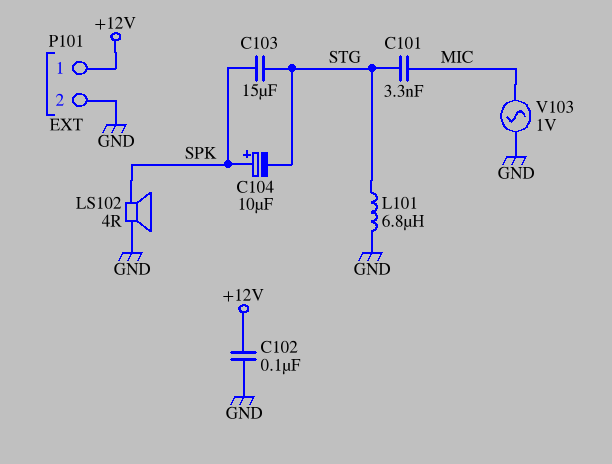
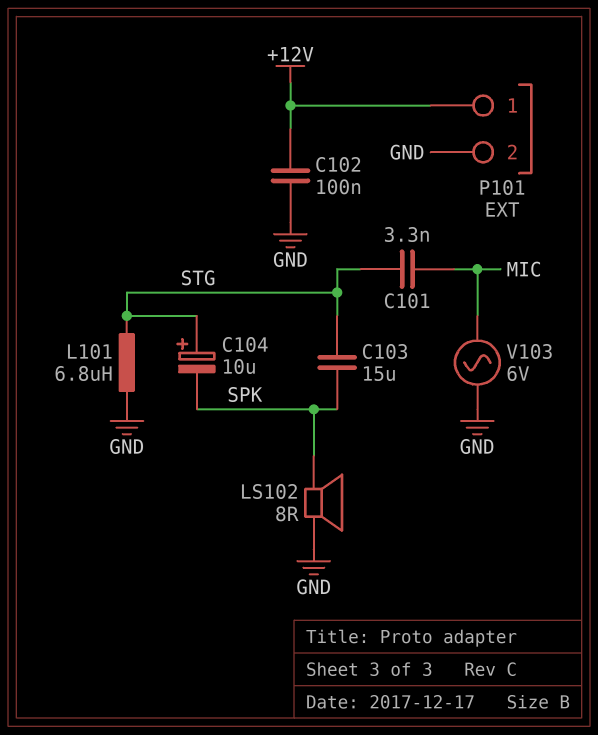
C104: 10uF (plus SPK, minus STG) -> 10uF (plus STG, minus SPK)
LS102: speaker 4R (GND, SPK) -> speaker 8R (GND, SPK)
V103: AC 1V (GND, MIC) -> AC 6V (GND, MIC)

